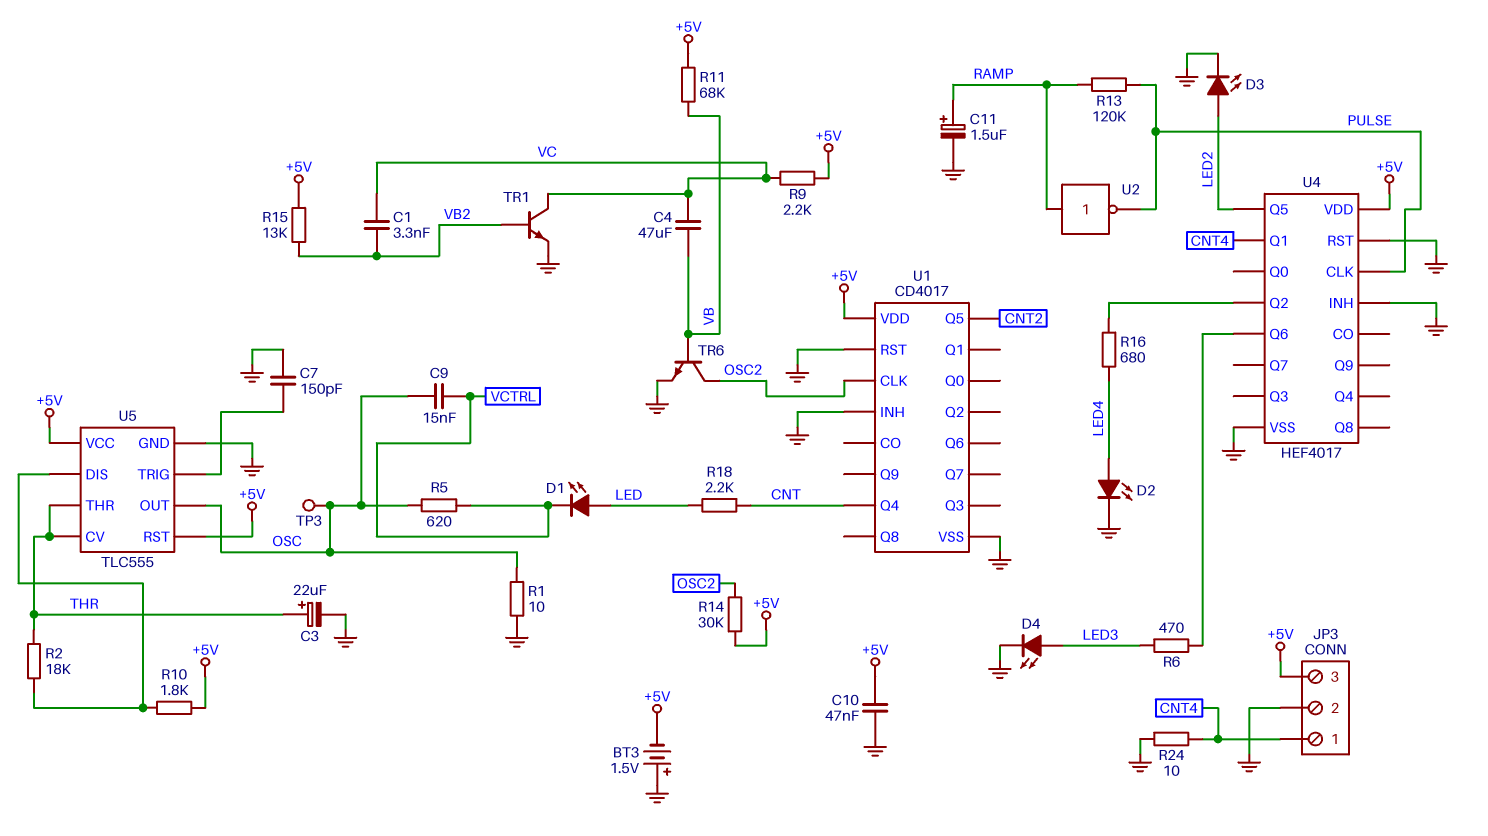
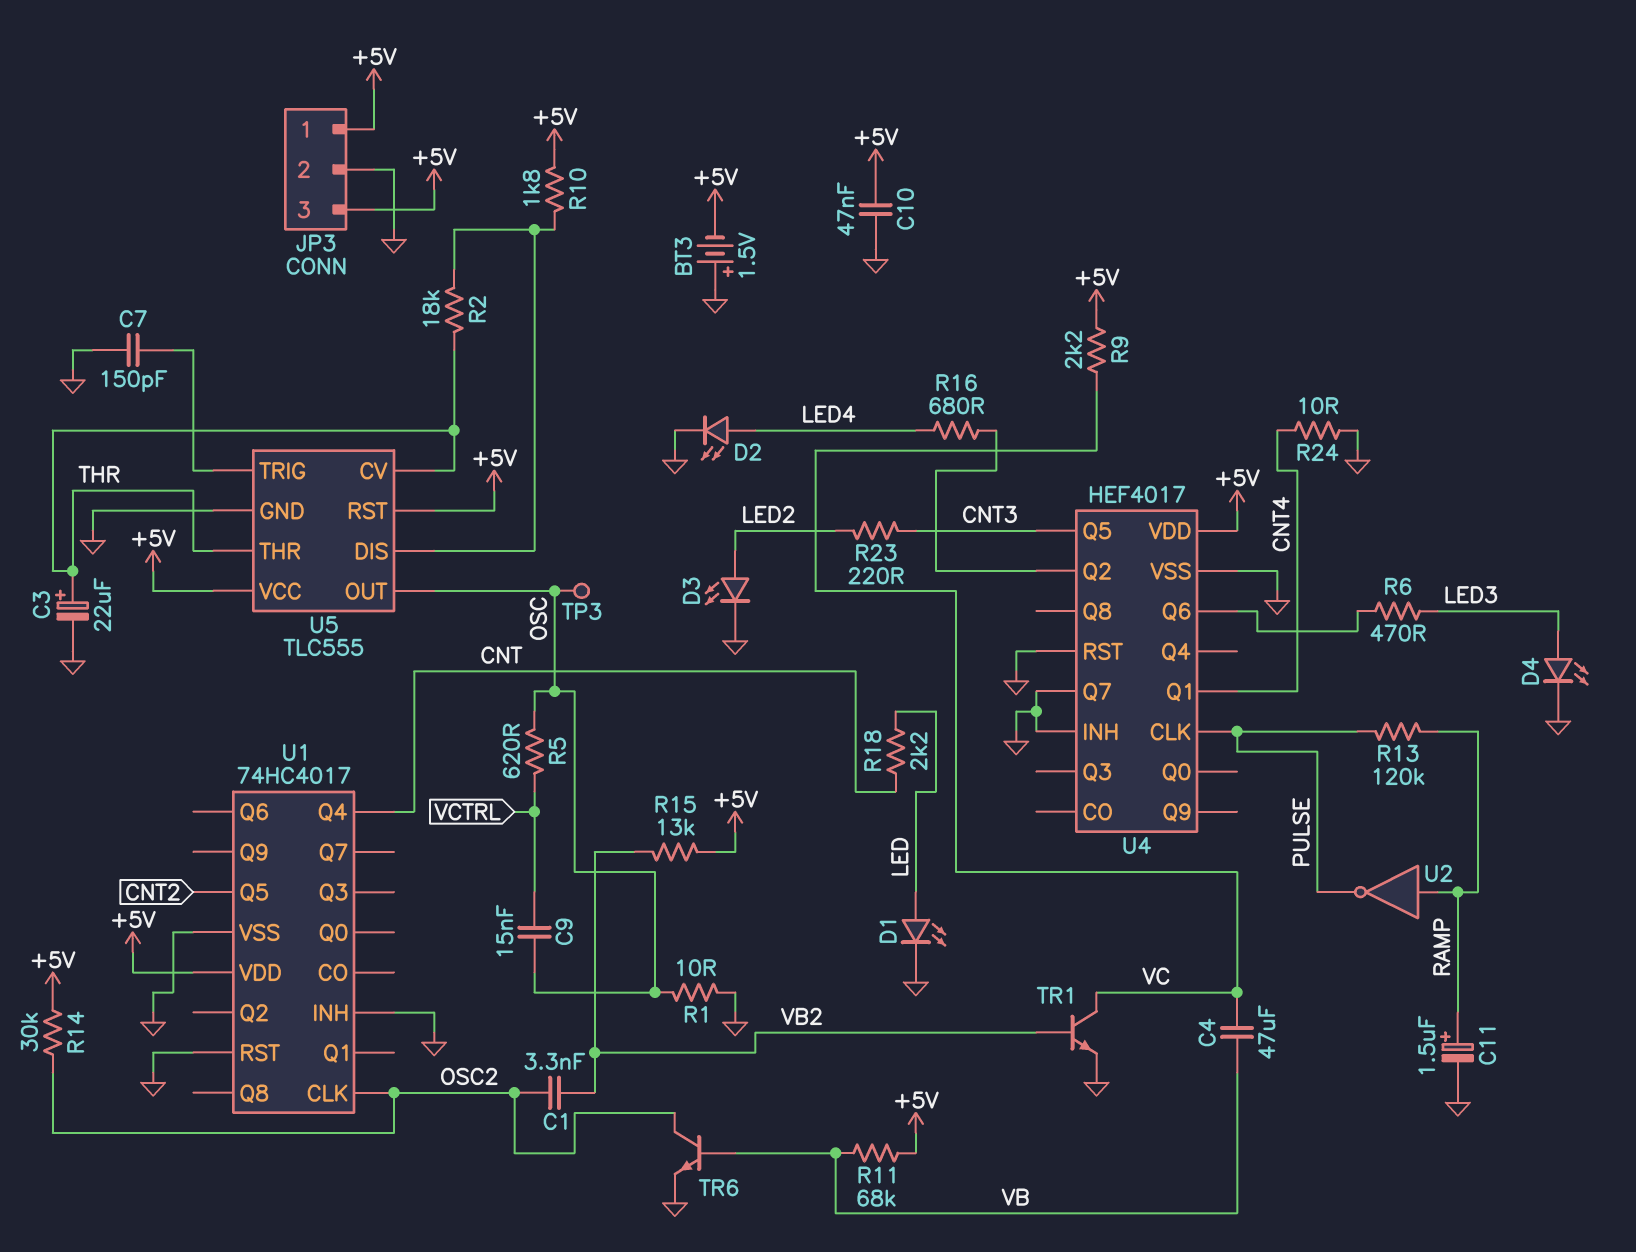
C1: 3.3nF (VB2, VC) -> 3.3nF (OSC2, VB2)
D1: LED (A LED, K VCTRL) -> LED (A LED, K GND)
JP3 pin 1: CNT4 -> +5V
R23: none -> 220 (CNT3, LED2)
U1: CD4017 -> 74HC4017
U4 pin Q5: LED2 -> CNT3
U4 pin Q7: none -> GND

